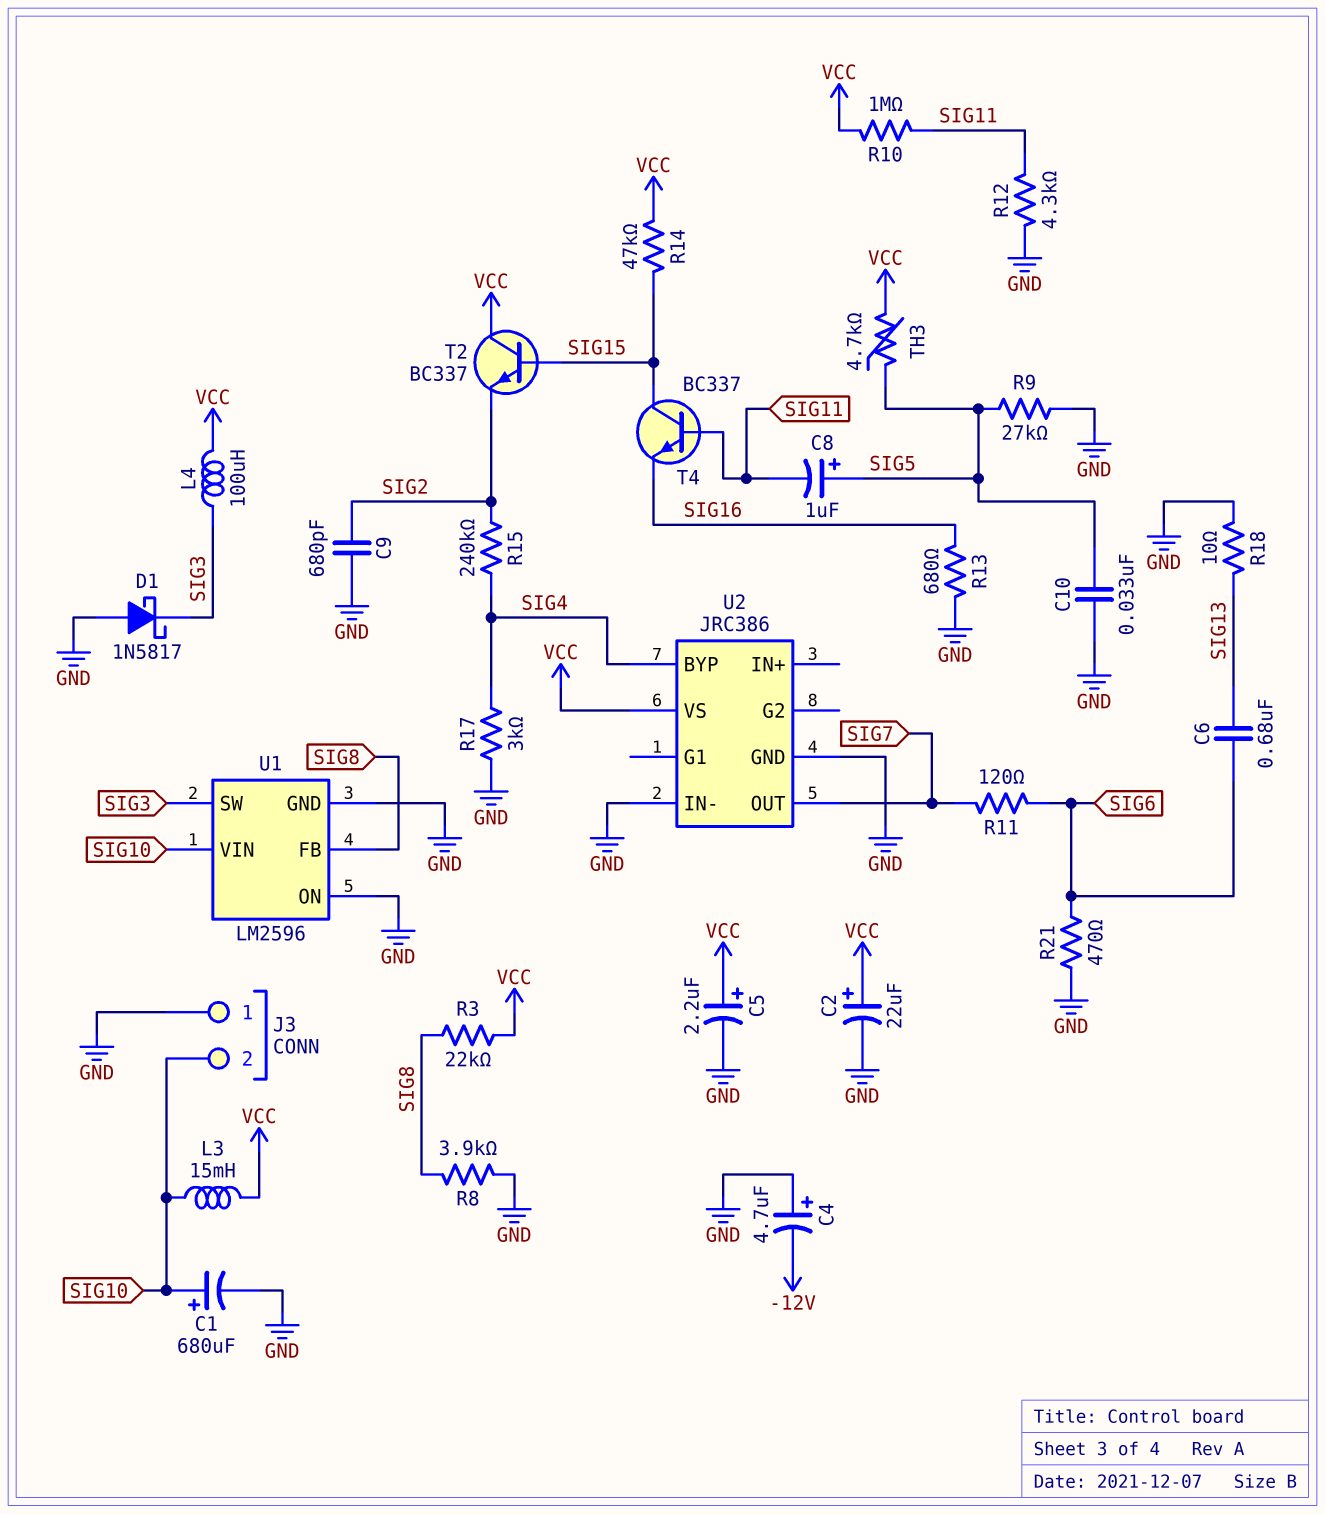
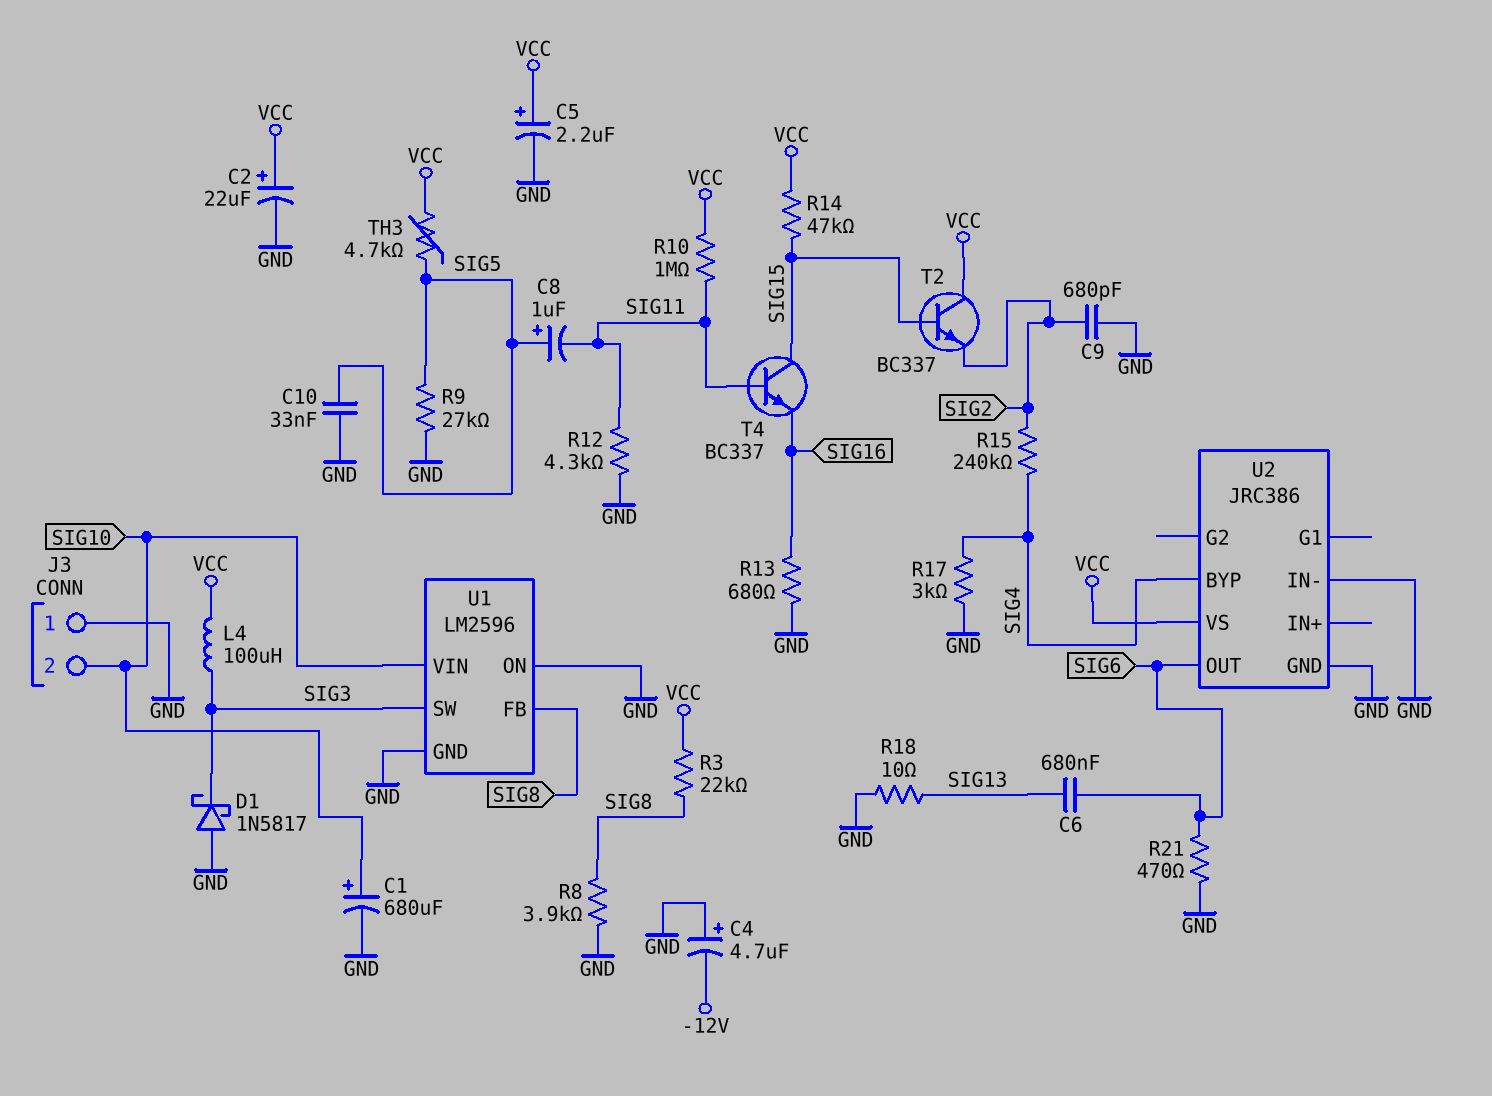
L3: 15mH (SIG10, VCC) -> none
R11: 120 (SIG6, SIG7) -> none
U2 pin OUT: SIG7 -> SIG6

